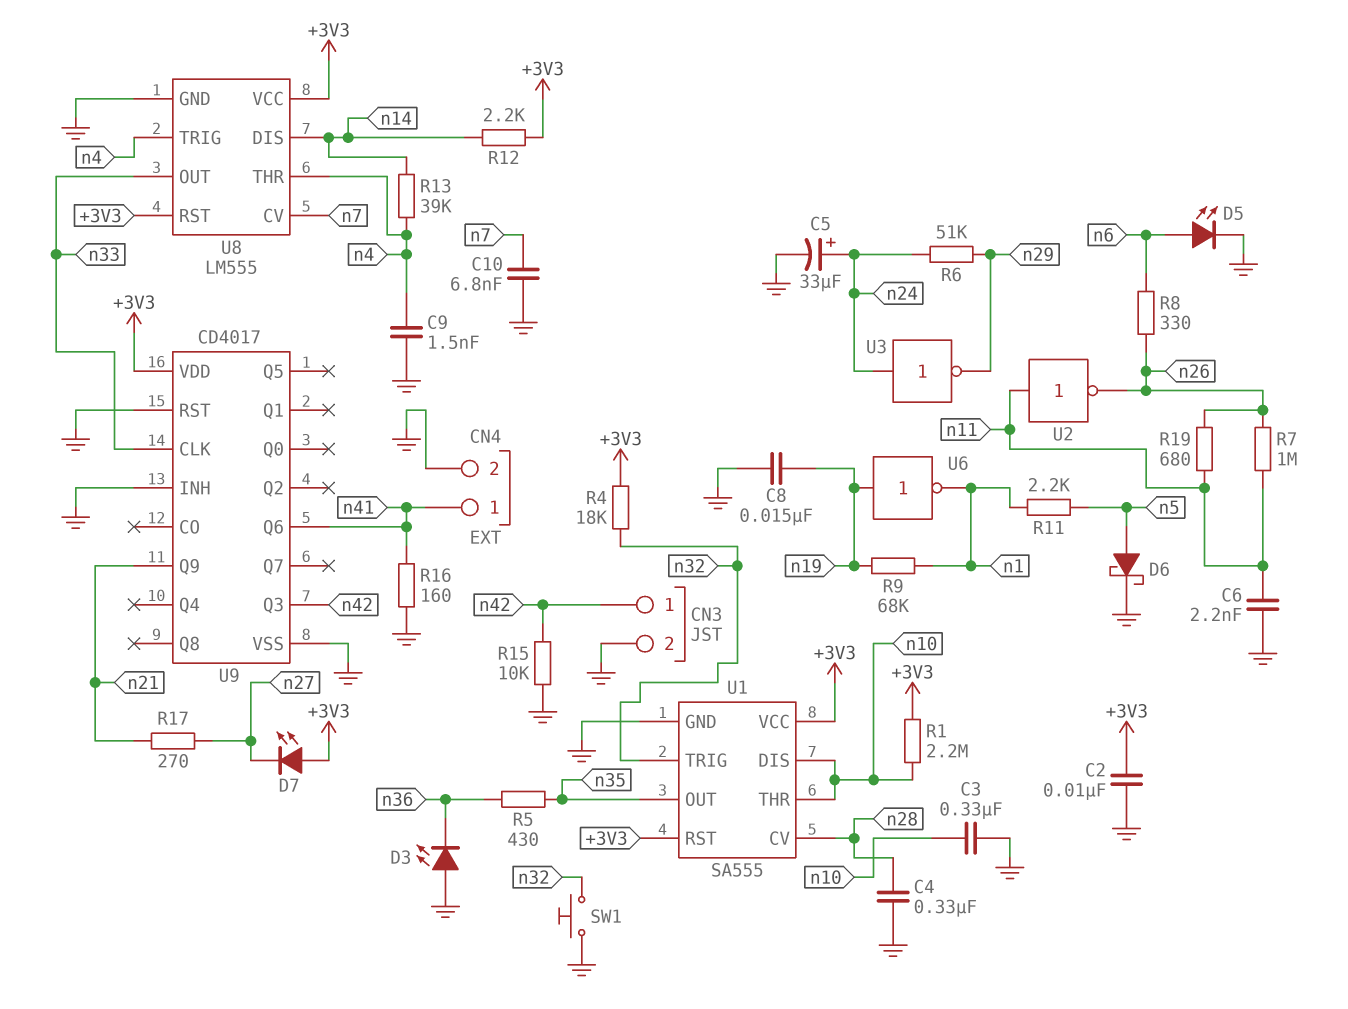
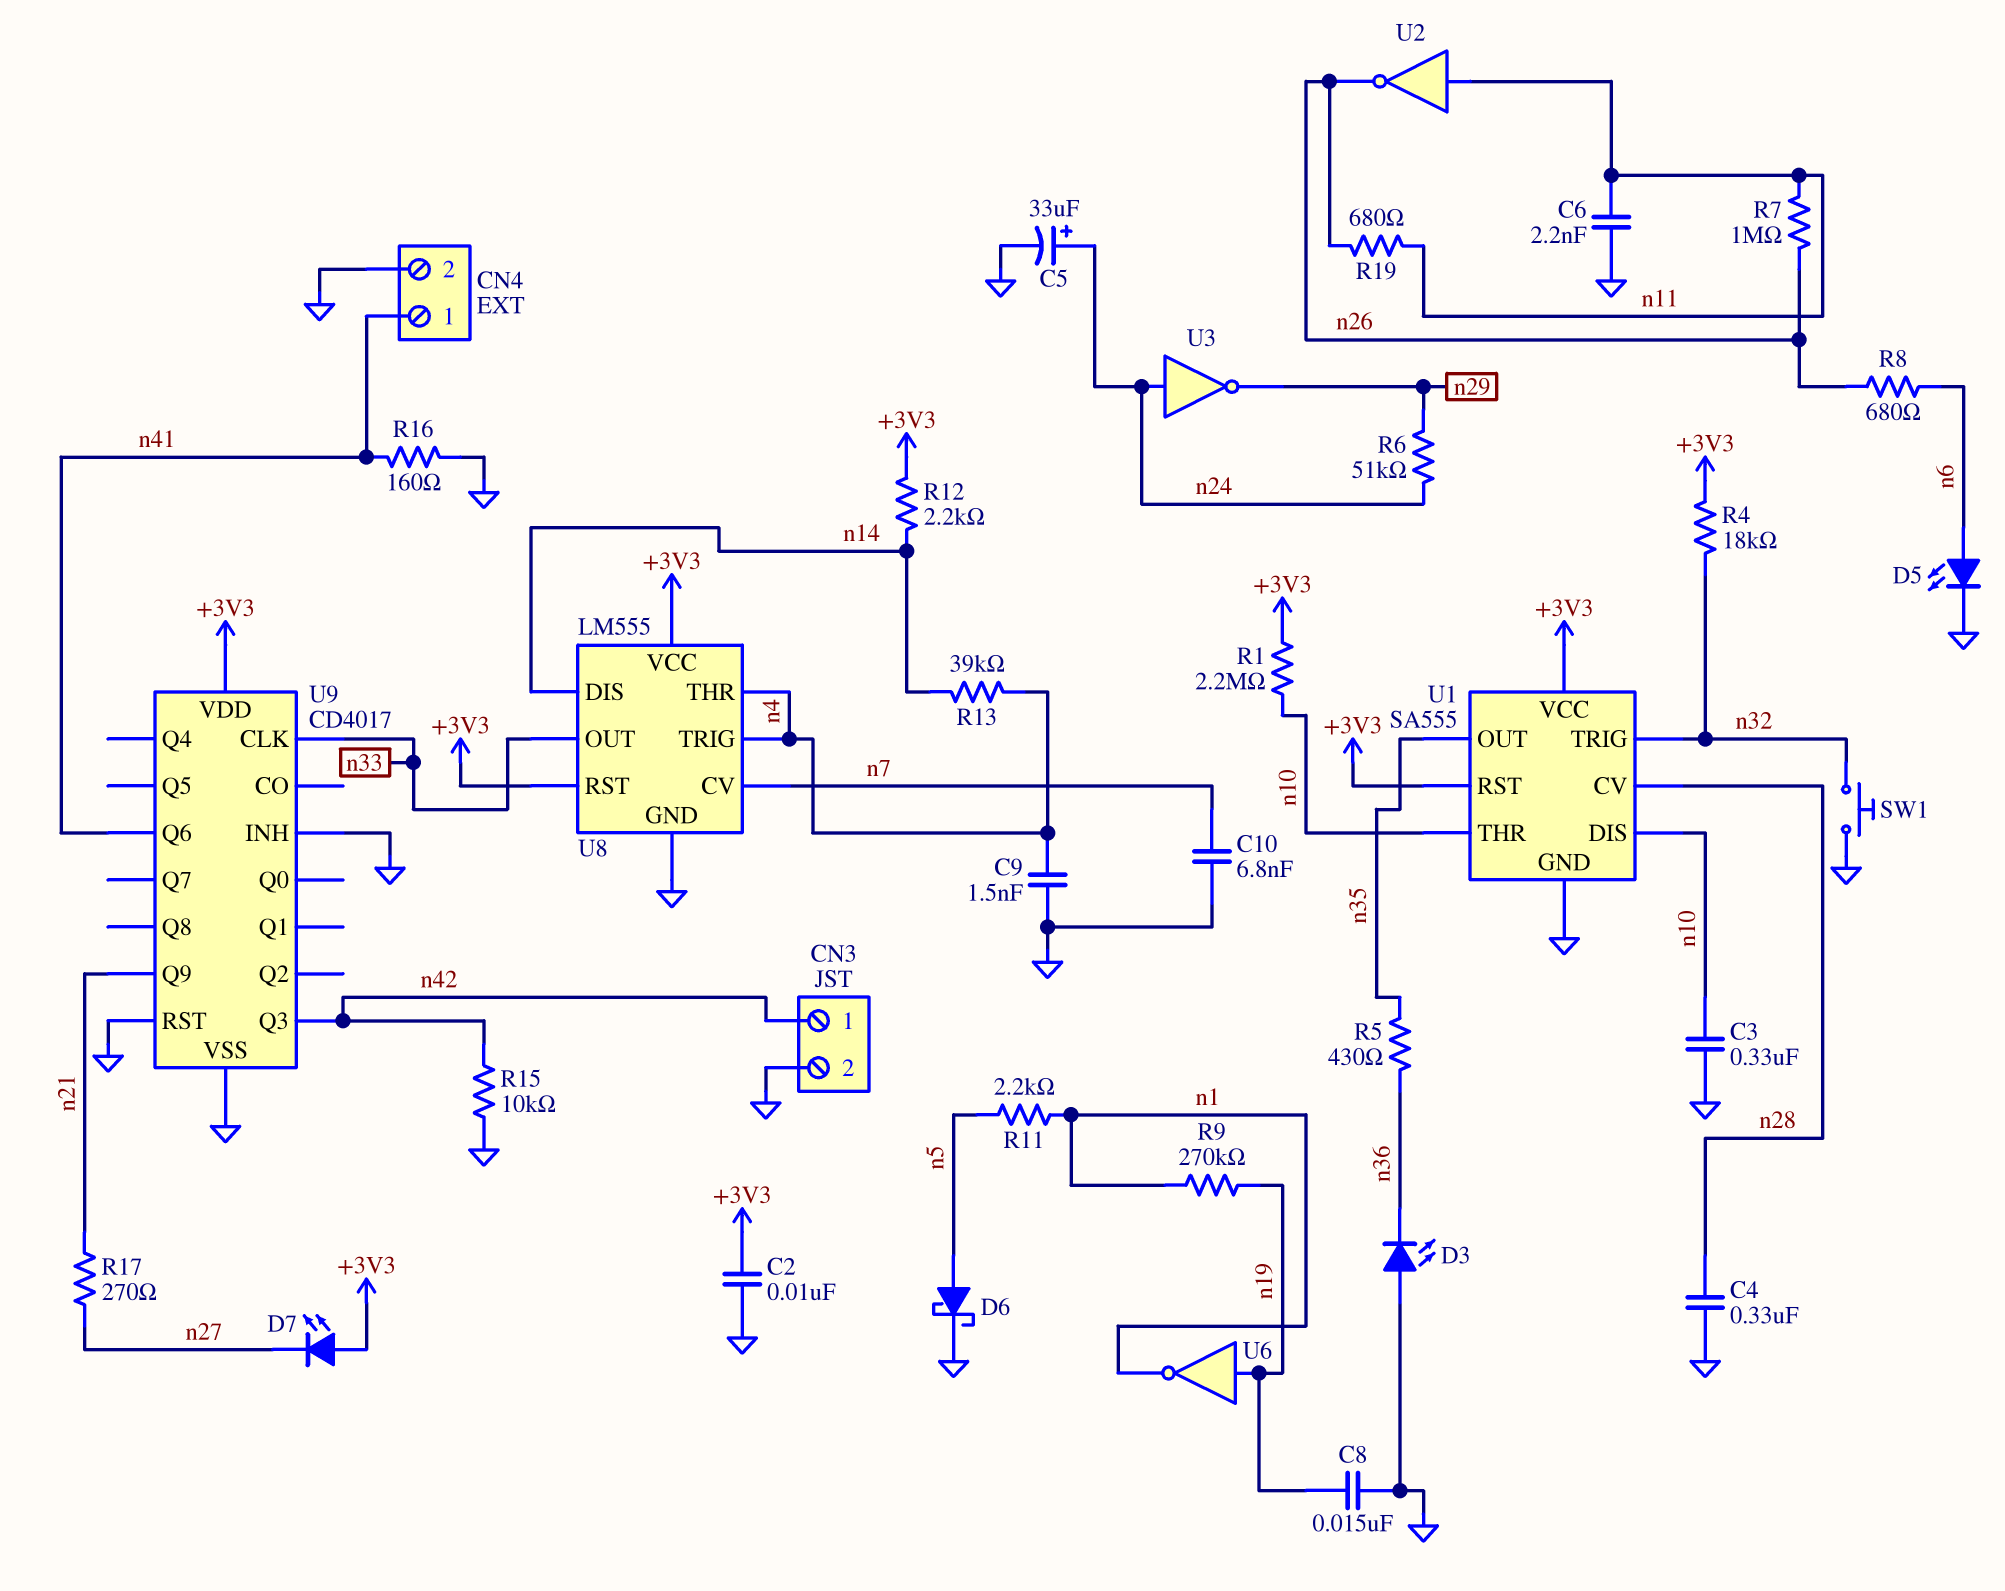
R8: 330 (n6, n26) -> 680 (n6, n26)
R9: 68k (n1, n19) -> 270k (n1, n19)

